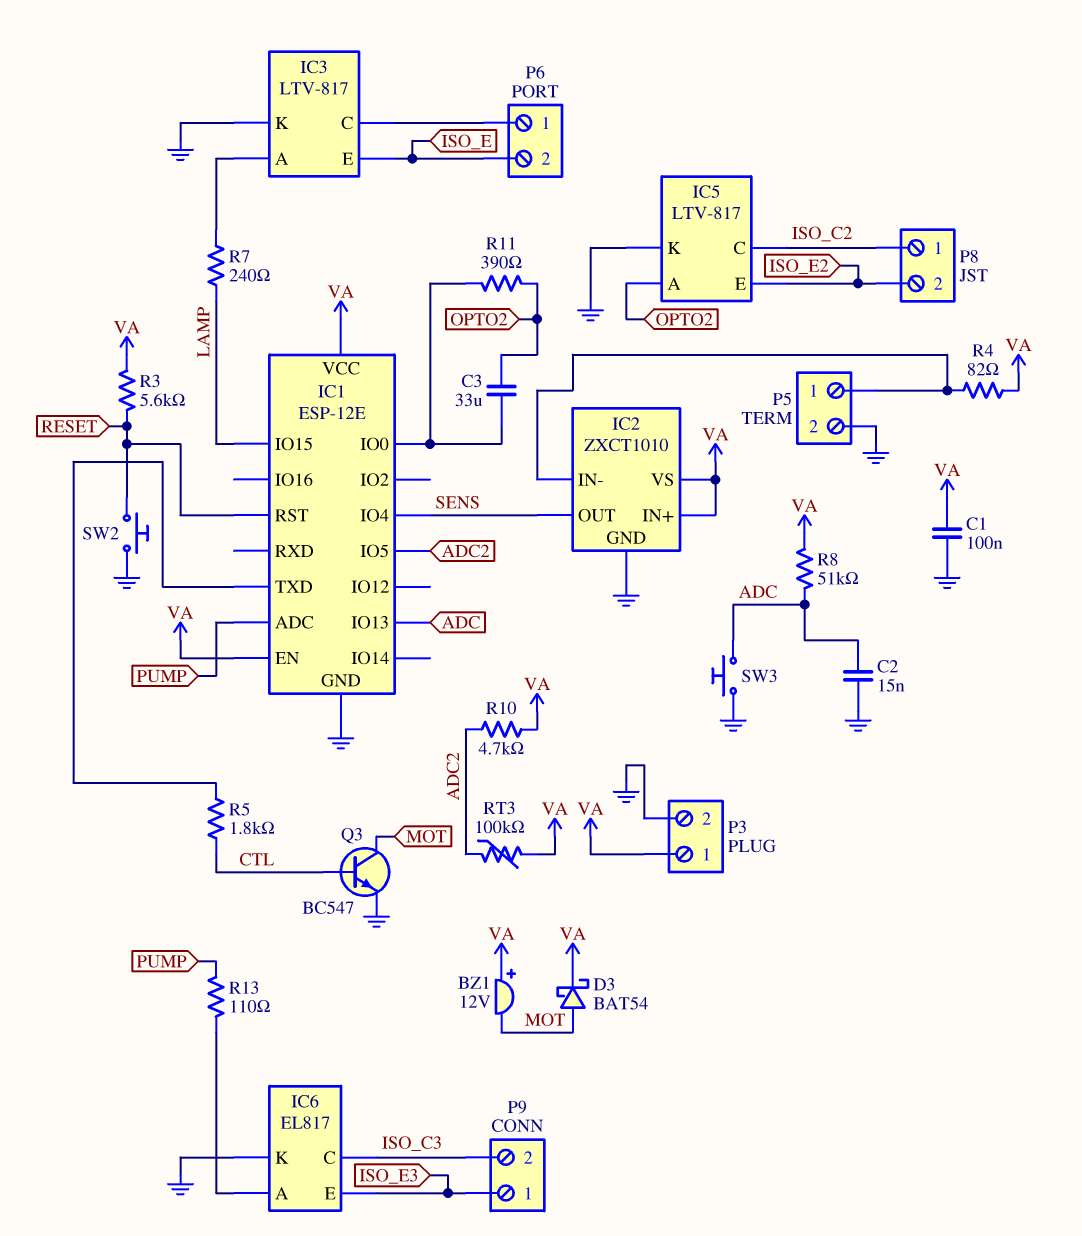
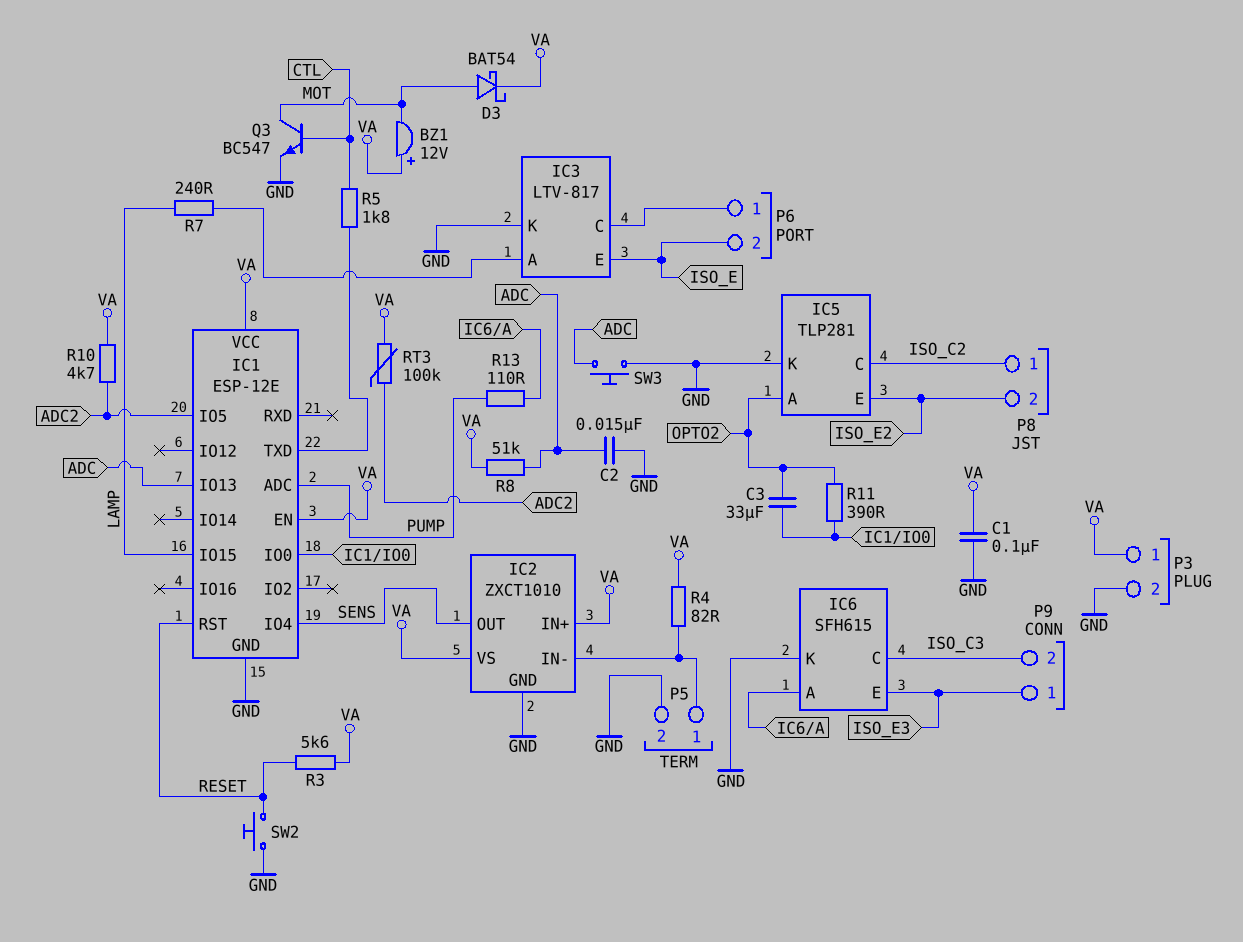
IC5: LTV-817 -> TLP281
IC6: EL817 -> SFH615

